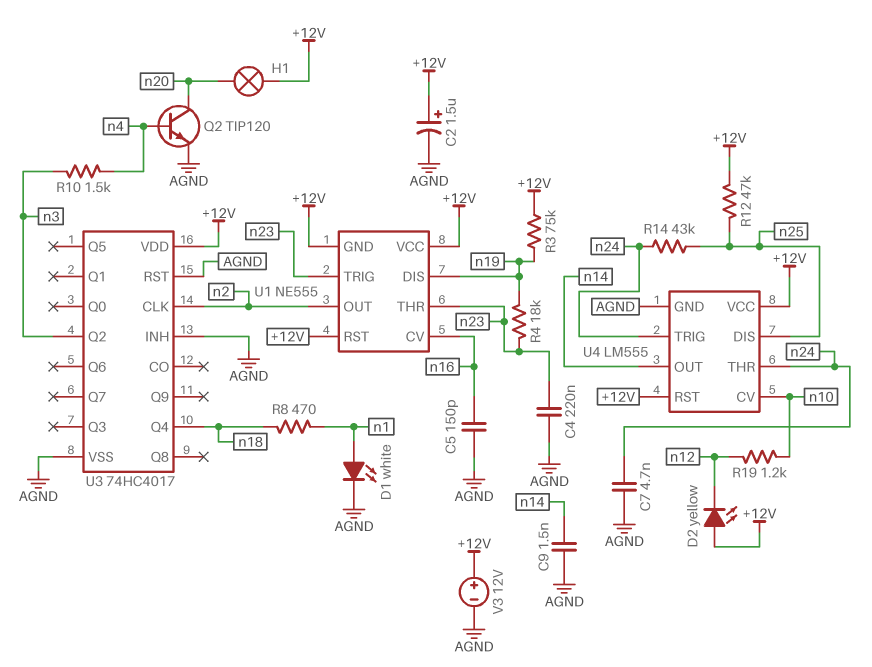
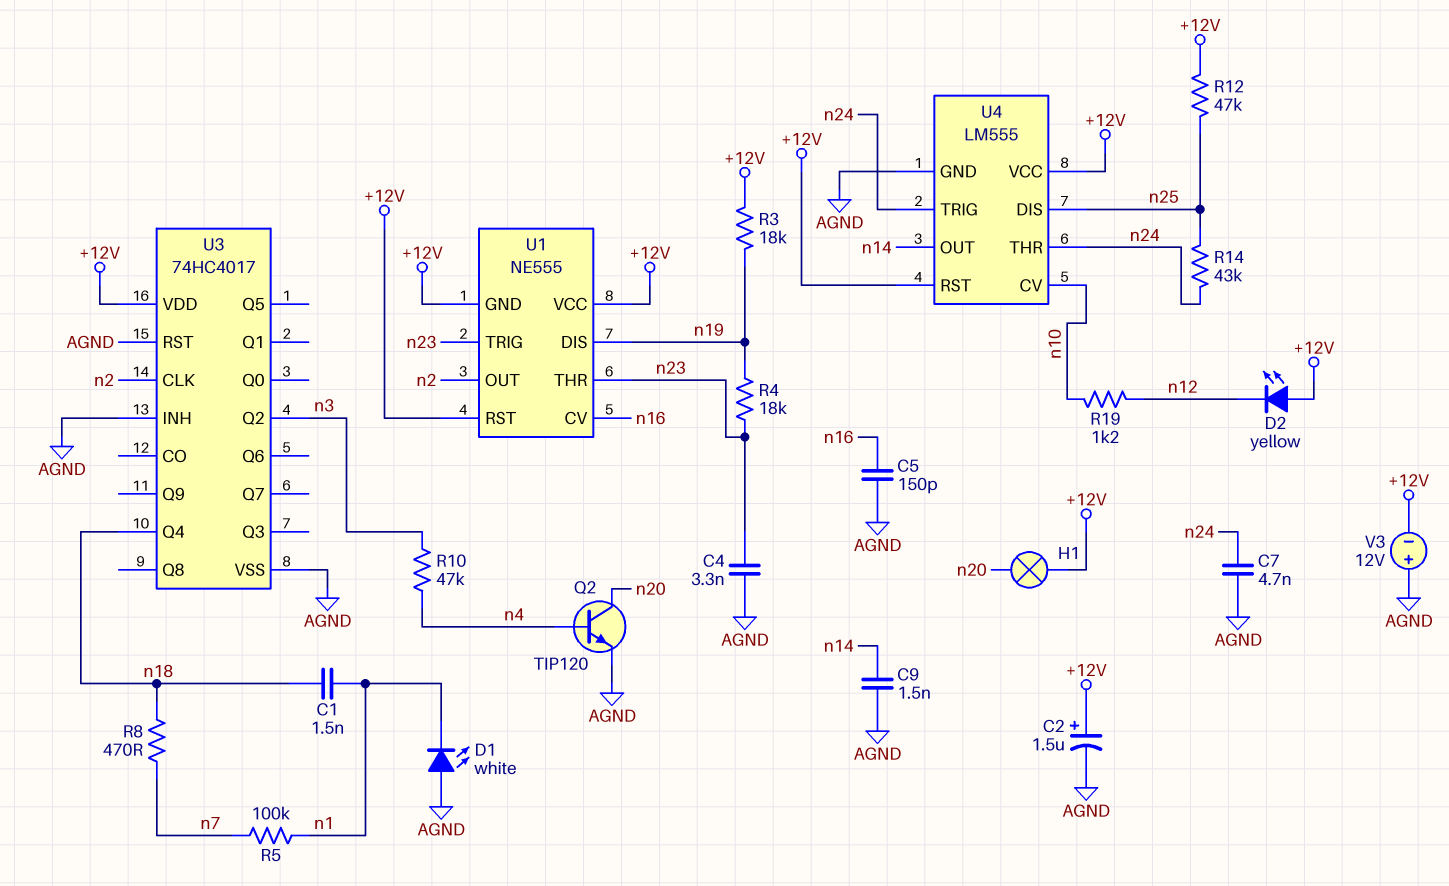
C1: none -> 1.5nF (n1, n18)
C4: 220nF (AGND, n23) -> 3.3nF (AGND, n23)
D1: LED white (A n1, K AGND) -> LED white (A AGND, K n1)
R3: 75k (+12V, n19) -> 18k (+12V, n19)
R5: none -> 100k (n1, n7)
R8: 470 (n1, n18) -> 470 (n7, n18)
R10: 1.5k (n3, n4) -> 47k (n3, n4)
V3: 12V (plus +12V, minus AGND) -> 12V (plus AGND, minus +12V)

